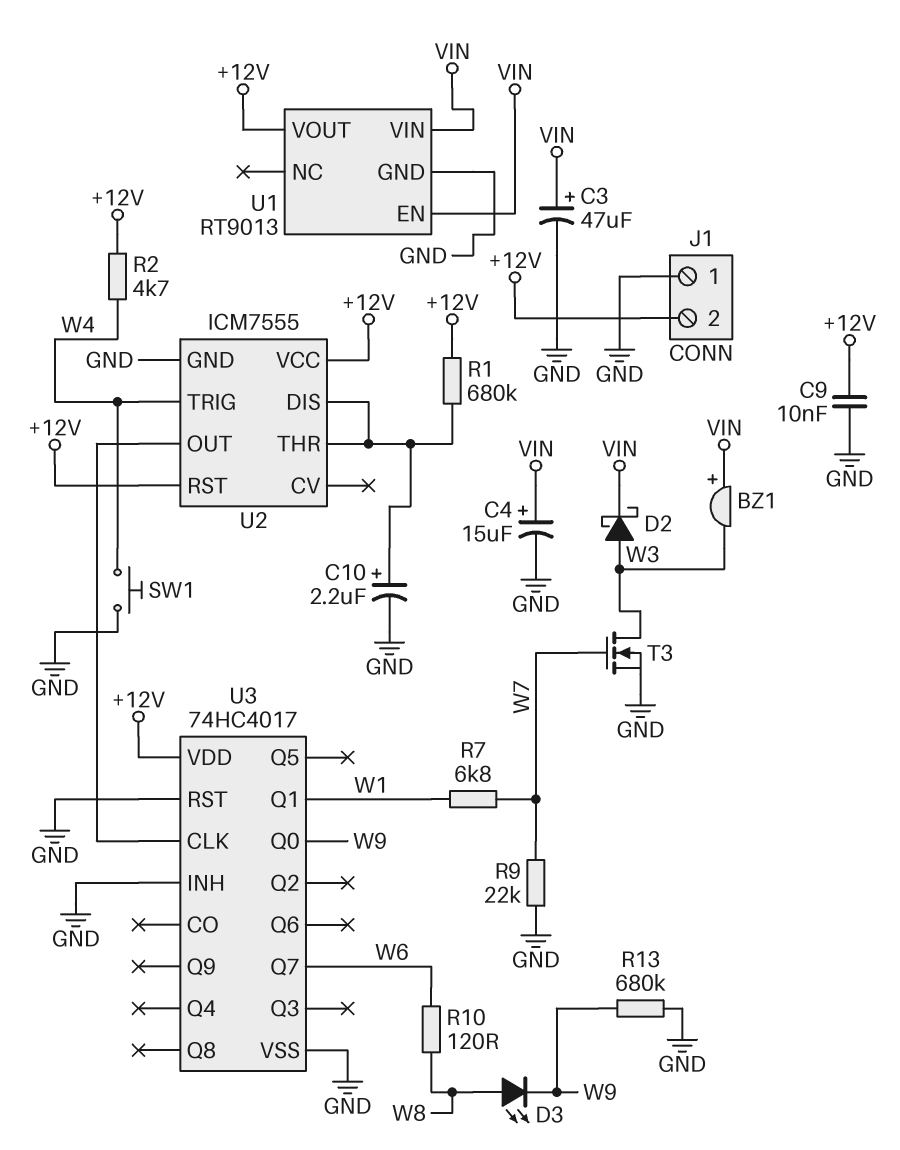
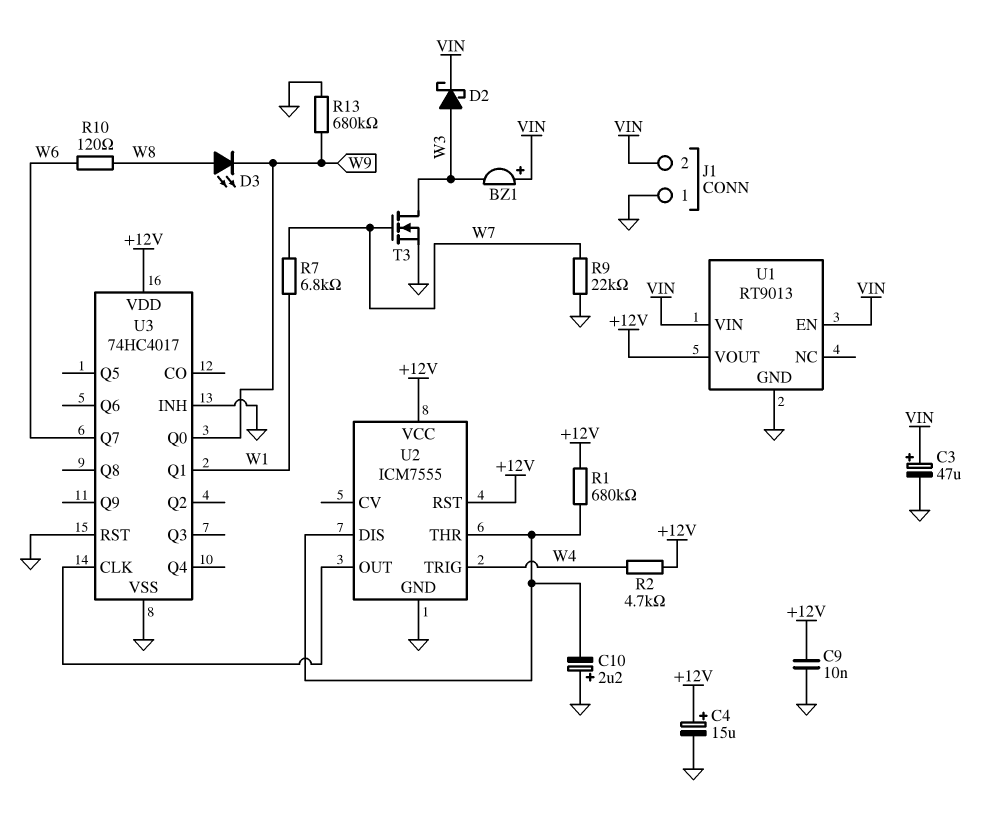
C4: 15uF (plus VIN, minus GND) -> 15uF (plus +12V, minus GND)
C10: 2.2uF (plus U2/DIS, minus GND) -> 2.2uF (plus GND, minus U2/DIS)
J1 pin 2: +12V -> VIN
SW1: button (GND, W4) -> none

